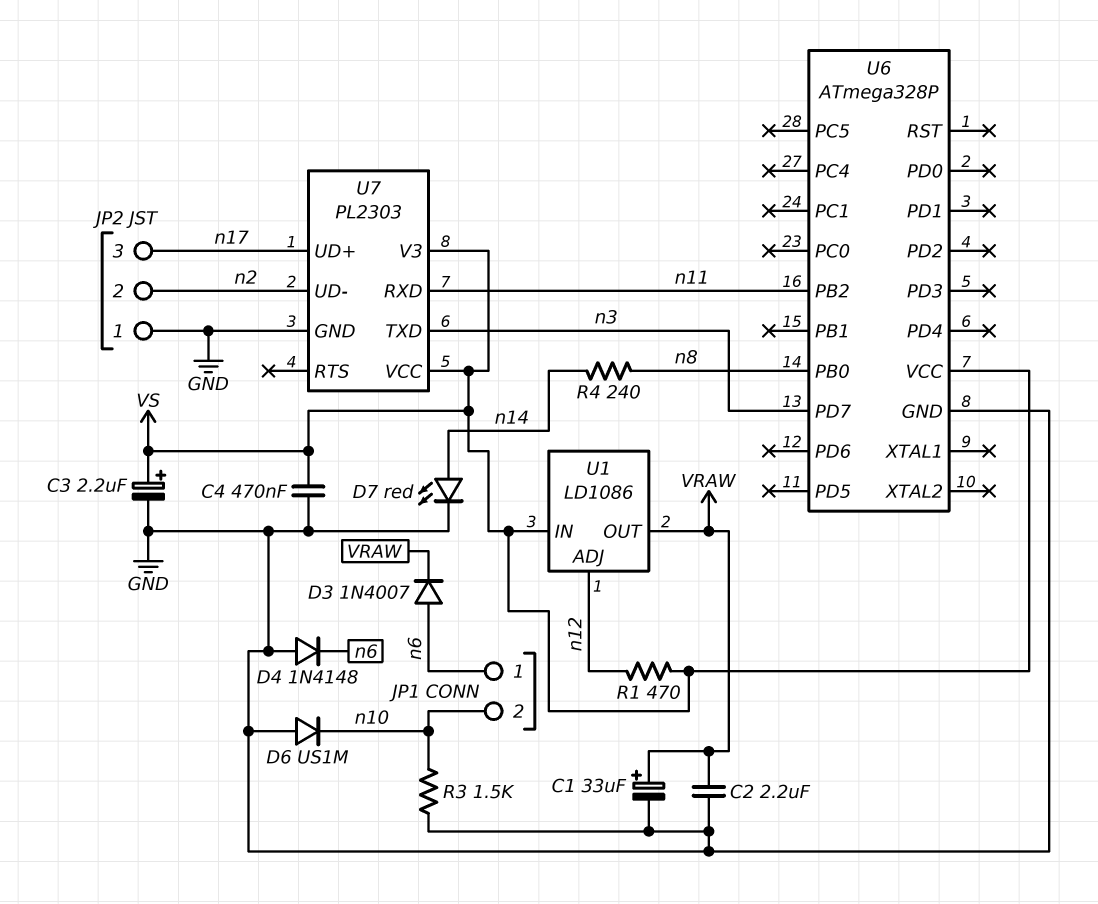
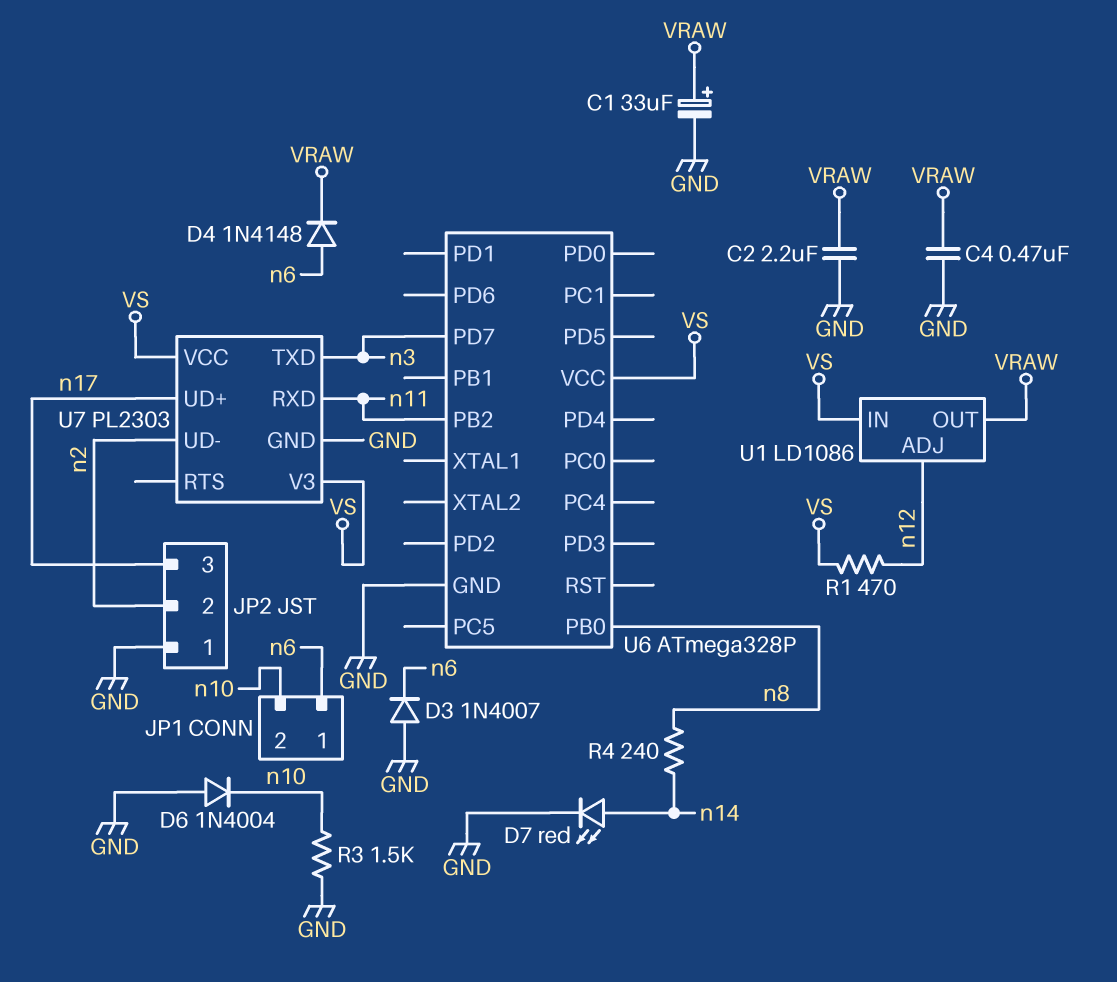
C3: 2.2uF (plus VS, minus GND) -> none
C4: 470nF (GND, VS) -> 470nF (GND, VRAW)
D3: diode 1N4007 (A n6, K VRAW) -> diode 1N4007 (A GND, K n6)
D4: diode 1N4148 (A GND, K n6) -> diode 1N4148 (A n6, K VRAW)
D6: diode US1M (A GND, K n10) -> diode 1N4004 (A GND, K n10)

